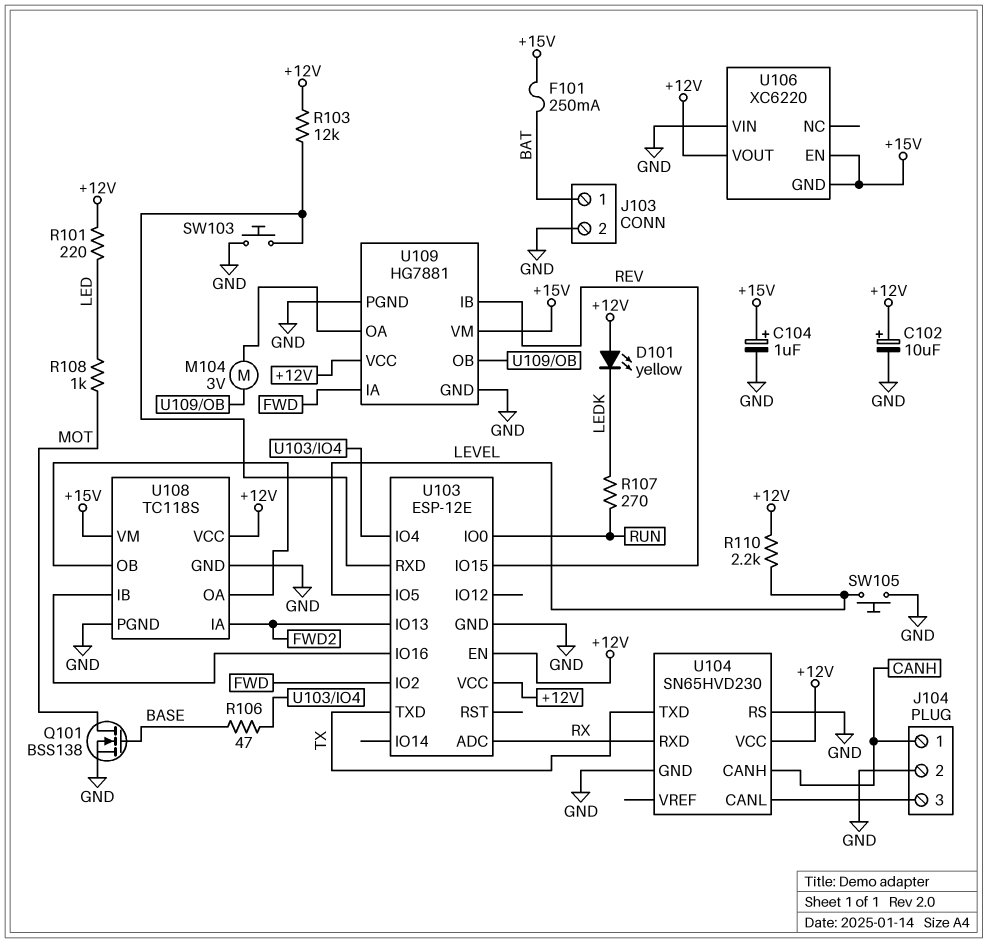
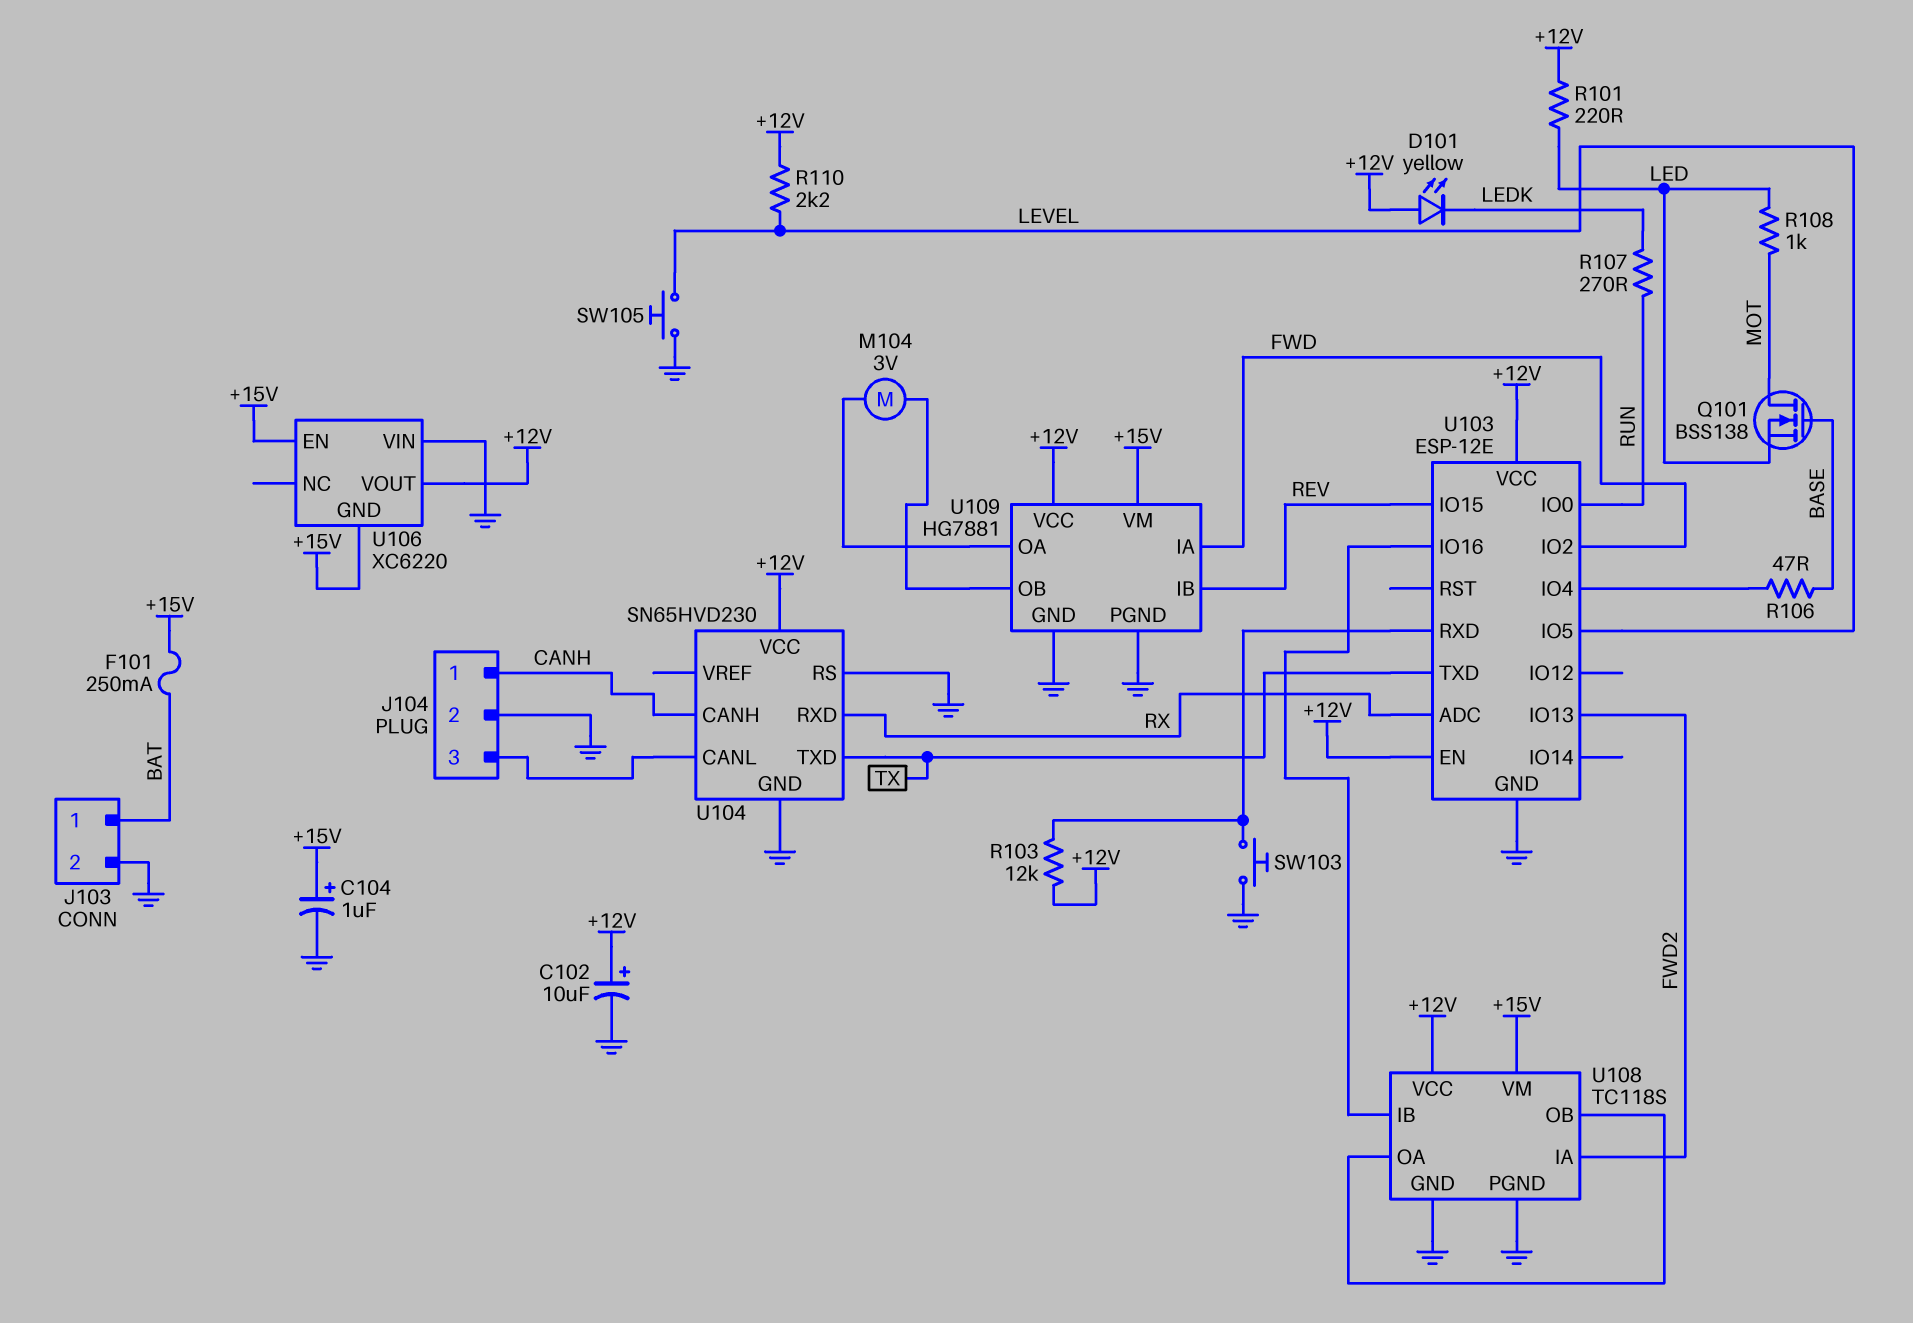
Q101: NMOS BSS138 (G BASE, D MOT, S GND) -> NMOS BSS138 (G BASE, D MOT, S LED)

